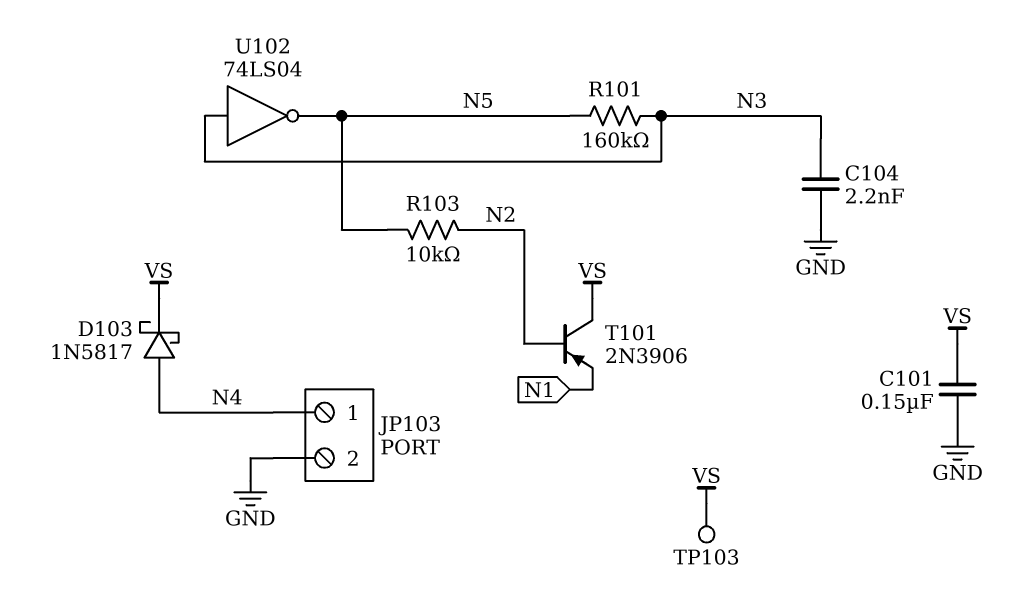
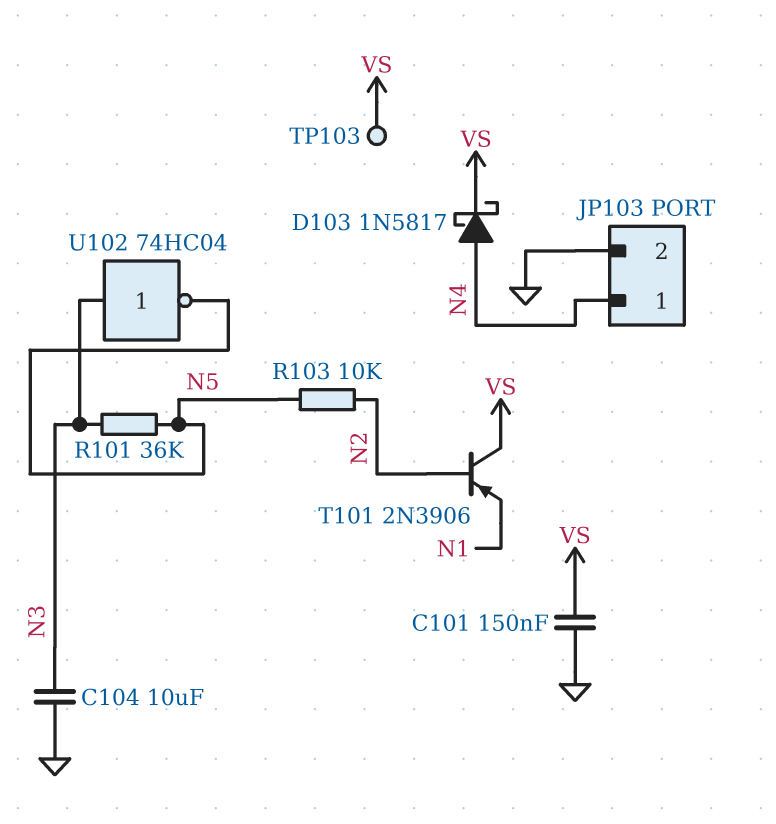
C104: 2.2nF (GND, N3) -> 10uF (GND, N3)
R101: 160k (N3, N5) -> 36k (N3, N5)
U102: NOT 74LS04 (in N3, out N5) -> NOT 74HC04 (in N3, out N5)

